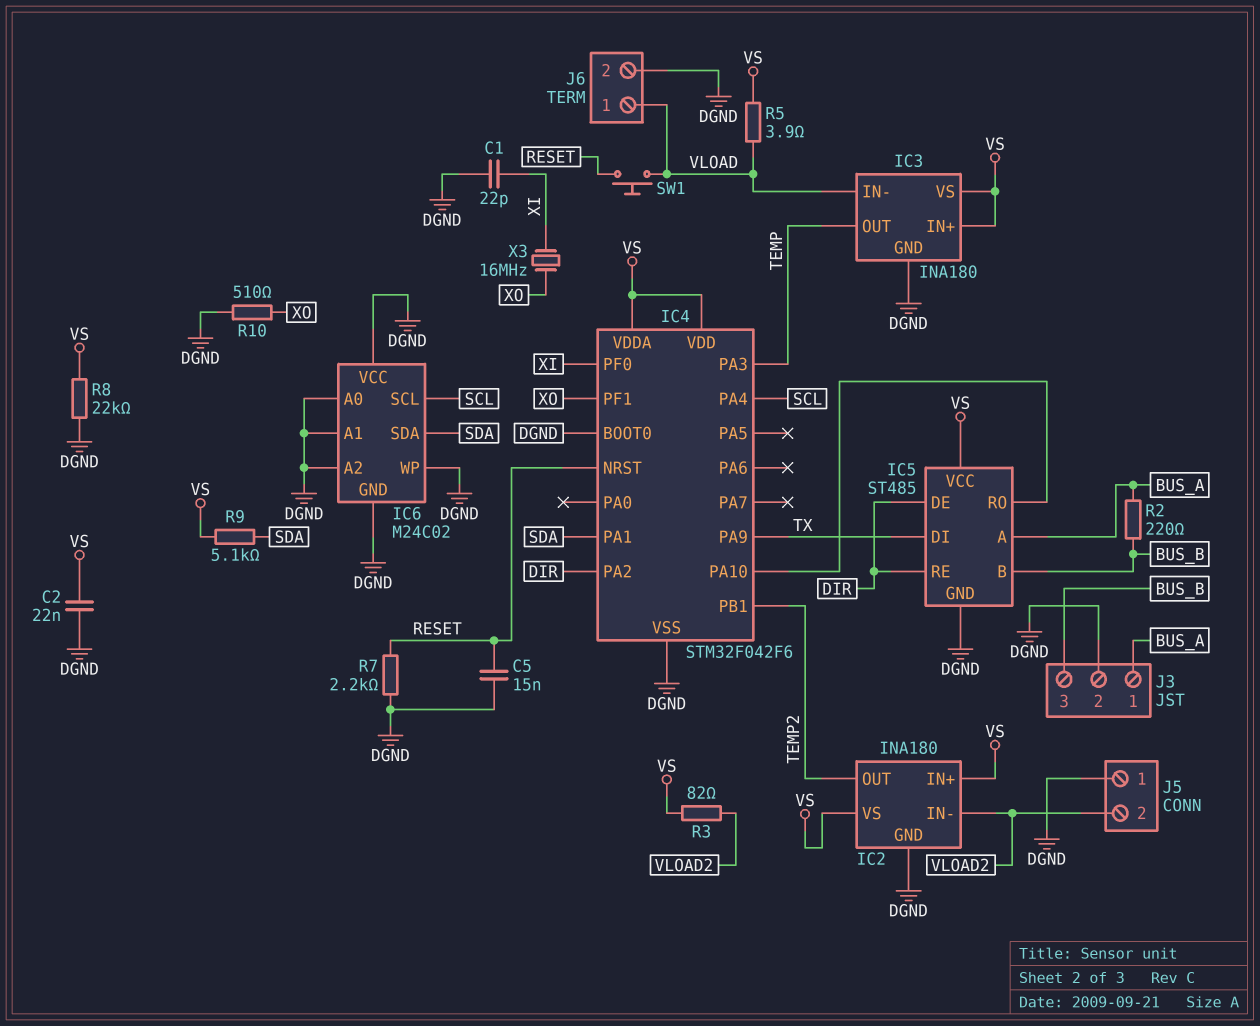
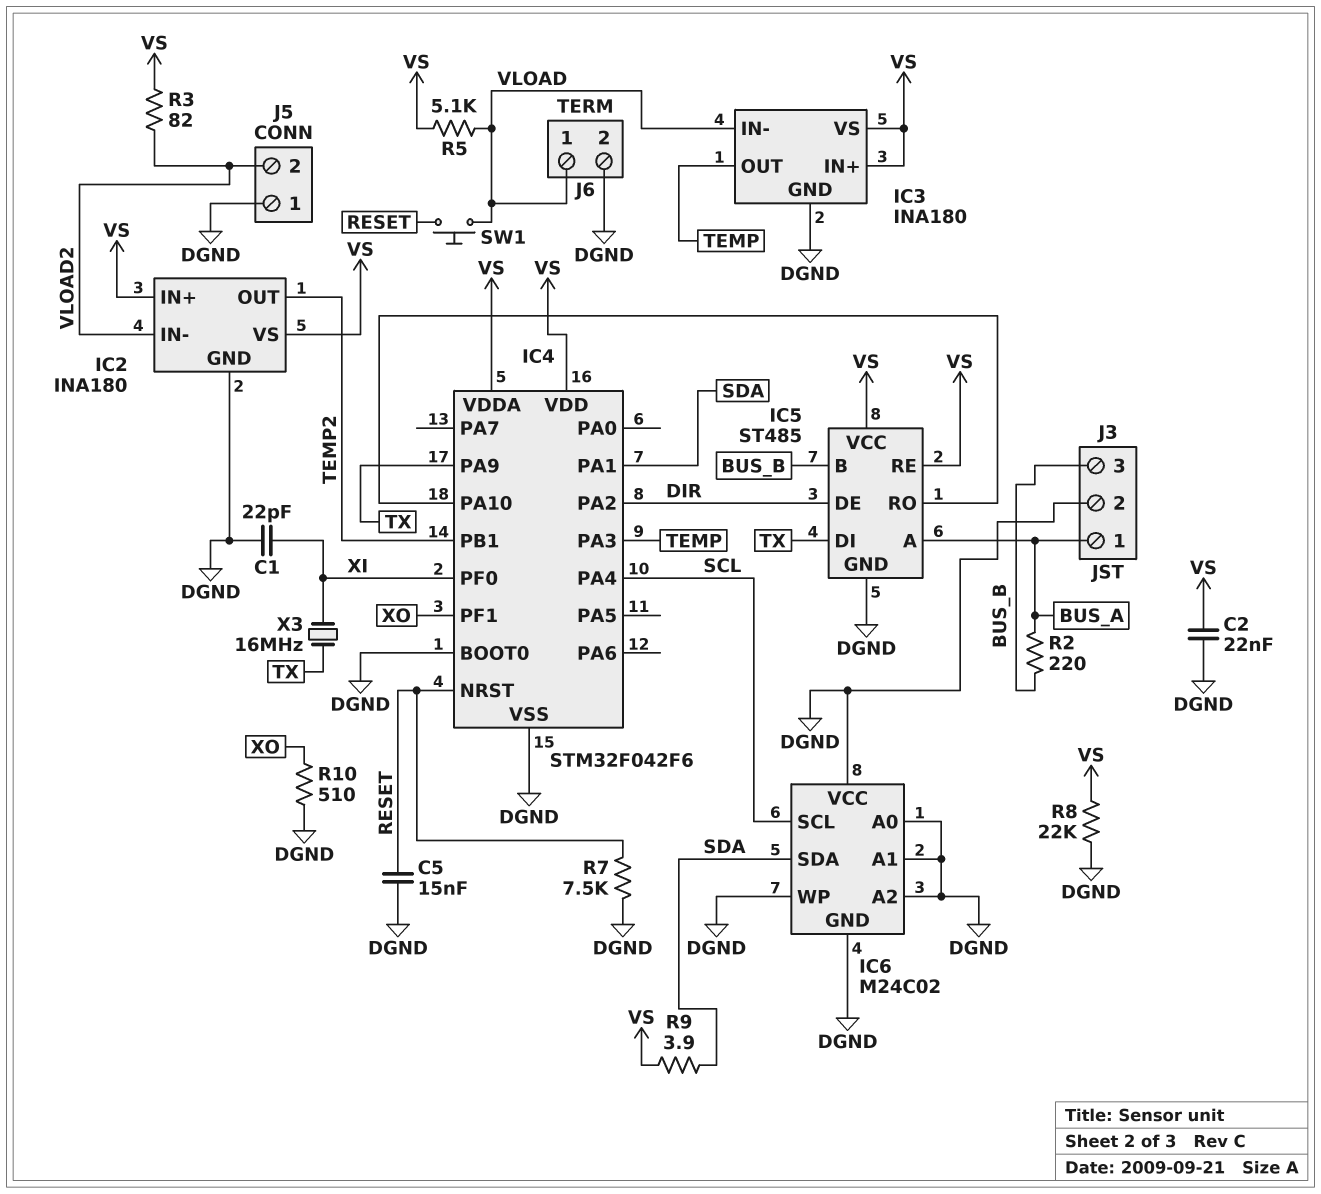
IC5 pin RE: DIR -> VS
R5: 3.9 (VLOAD, VS) -> 5.1k (VLOAD, VS)
R7: 2.2k (DGND, RESET) -> 7.5k (DGND, RESET)
R9: 5.1k (SDA, VS) -> 3.9 (SDA, VS)
X3: 16MHz (XI, XO) -> 16MHz (TX, XI)

